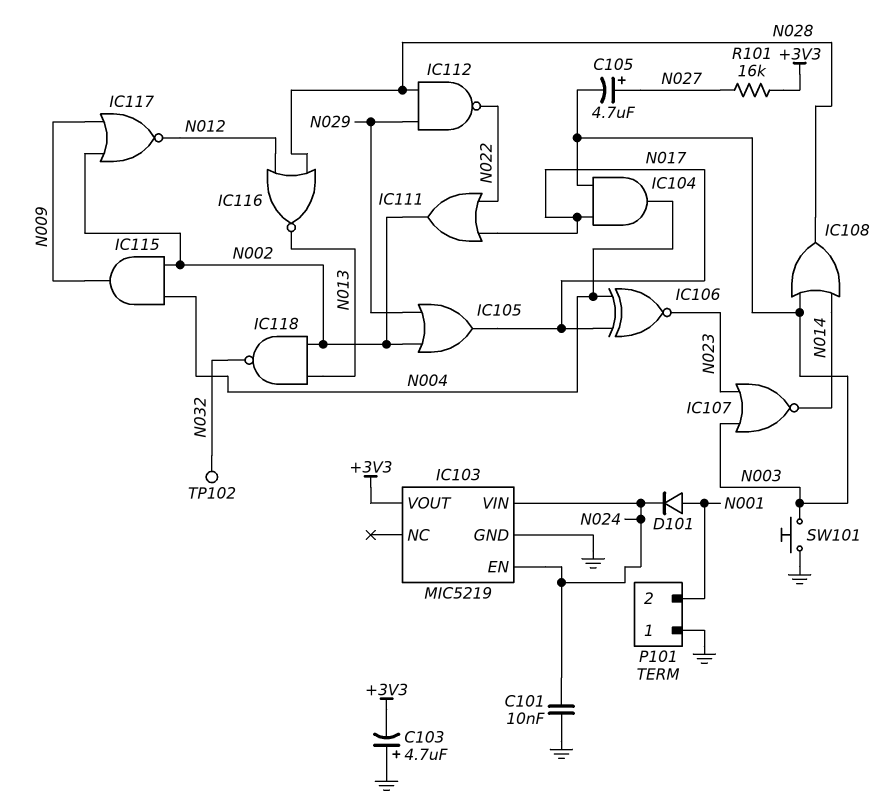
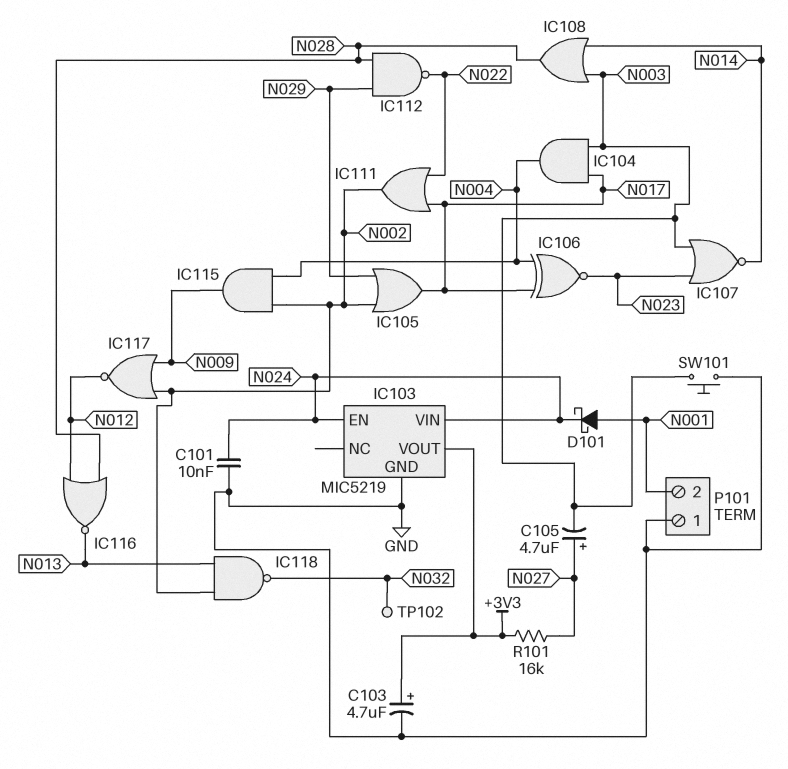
C103: 4.7uF (plus GND, minus +3V3) -> 4.7uF (plus +3V3, minus GND)
D101: diode (A N001, K N024) -> schottky (A N001, K N024)

